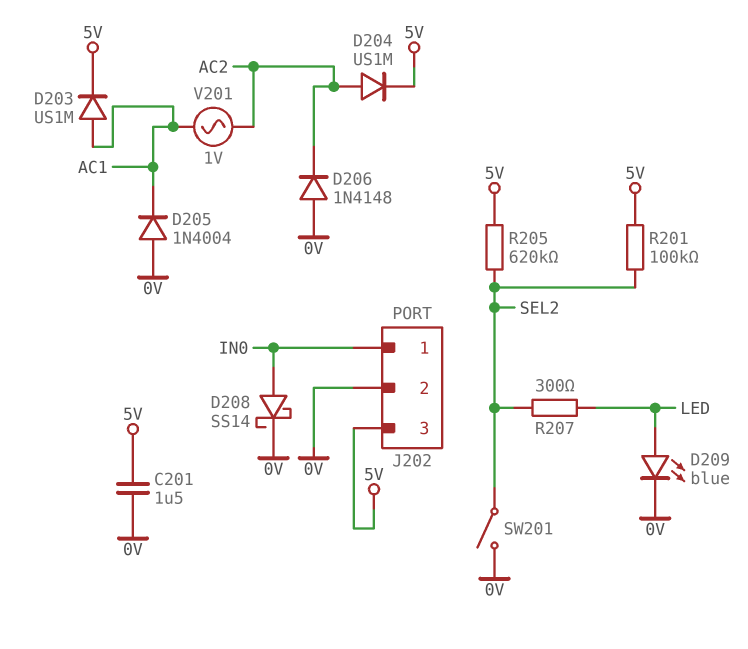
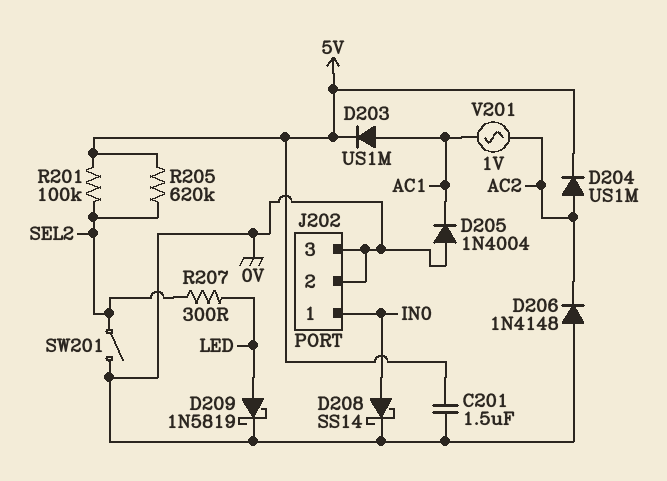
D209: LED blue (A LED, K 0V) -> schottky 1N5819 (A LED, K 0V)
J202 pin 3: 5V -> 0V

